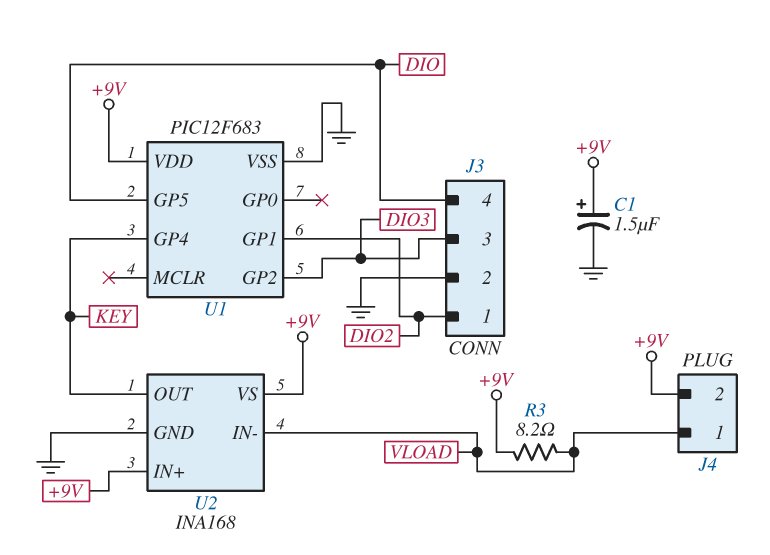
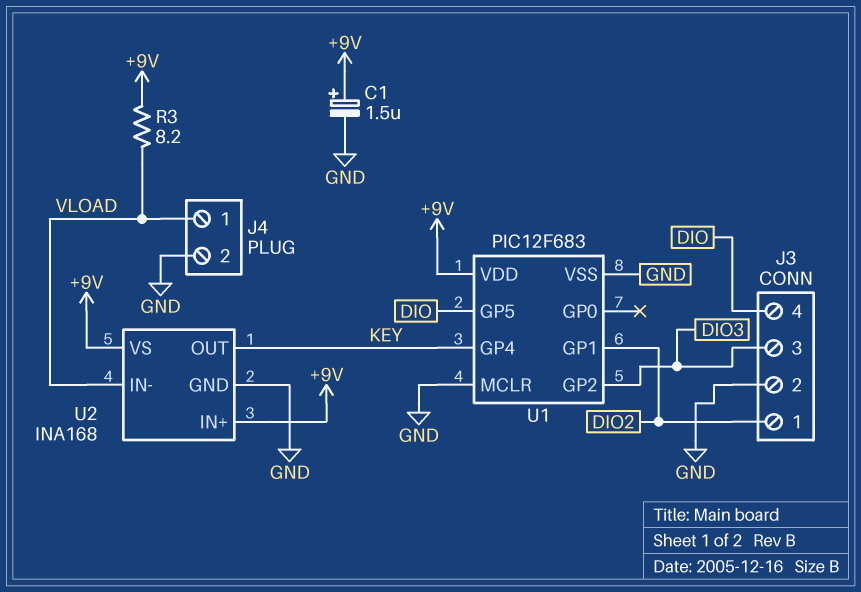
J4 pin 2: +9V -> GND
U1 pin MCLR: none -> GND

